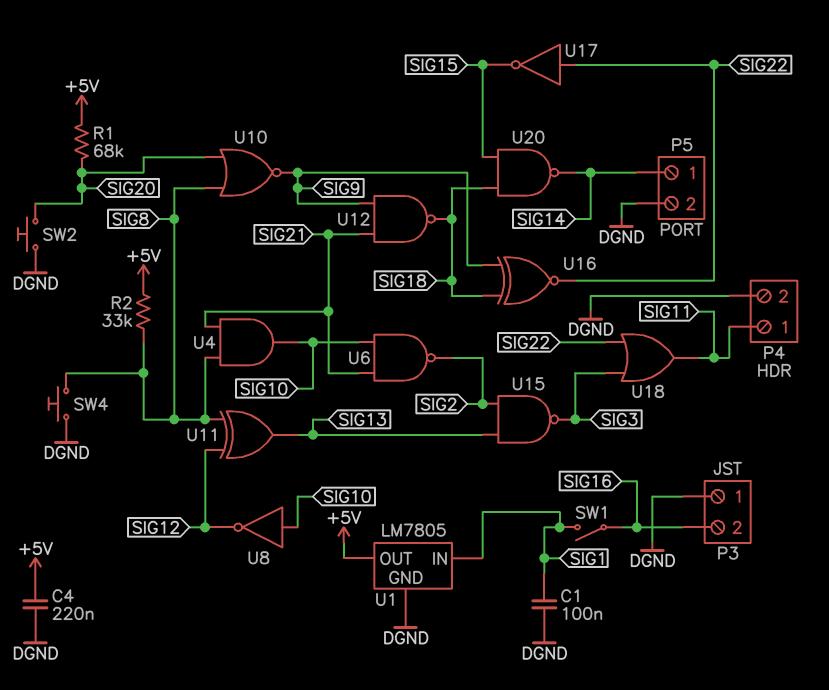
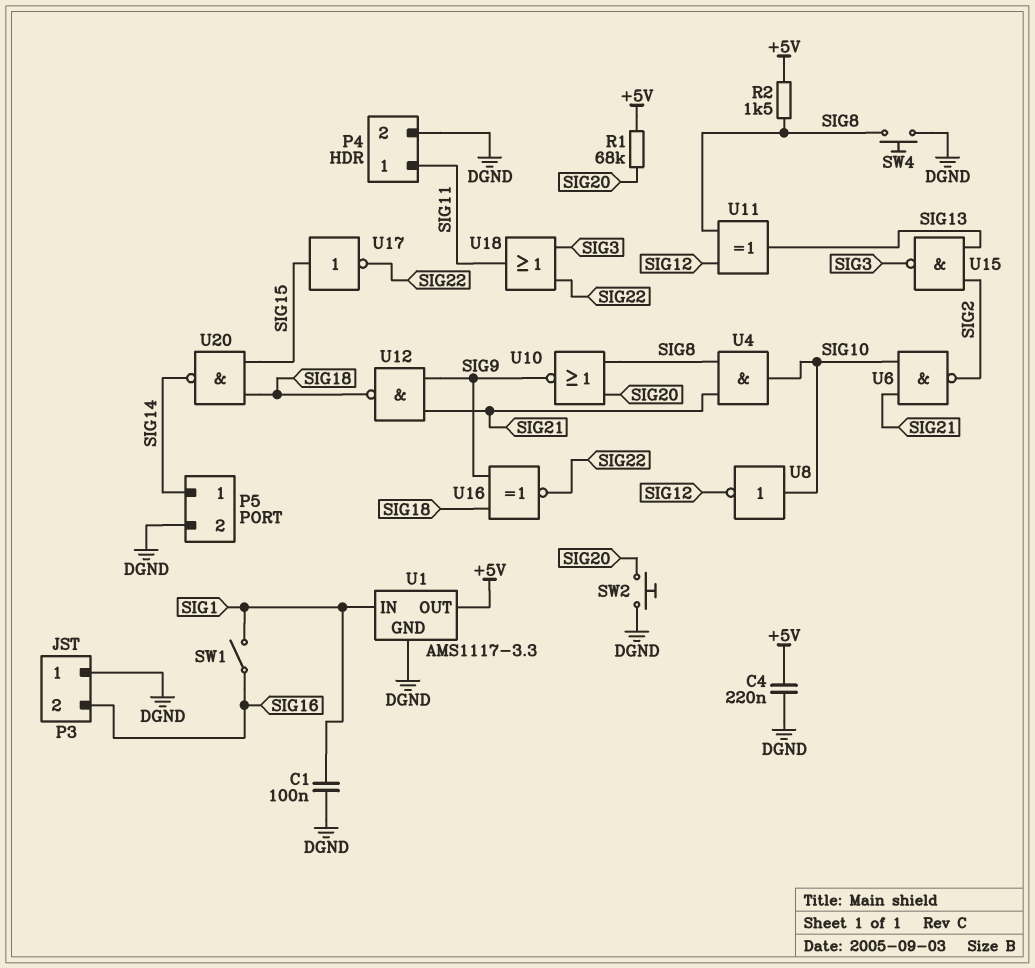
R2: 33k (+5V, SIG8) -> 1.5k (+5V, SIG8)
U1: LM7805 -> AMS1117-3.3
U17: NOT (in SIG22, out SIG15) -> NOT (in SIG15, out SIG22)

